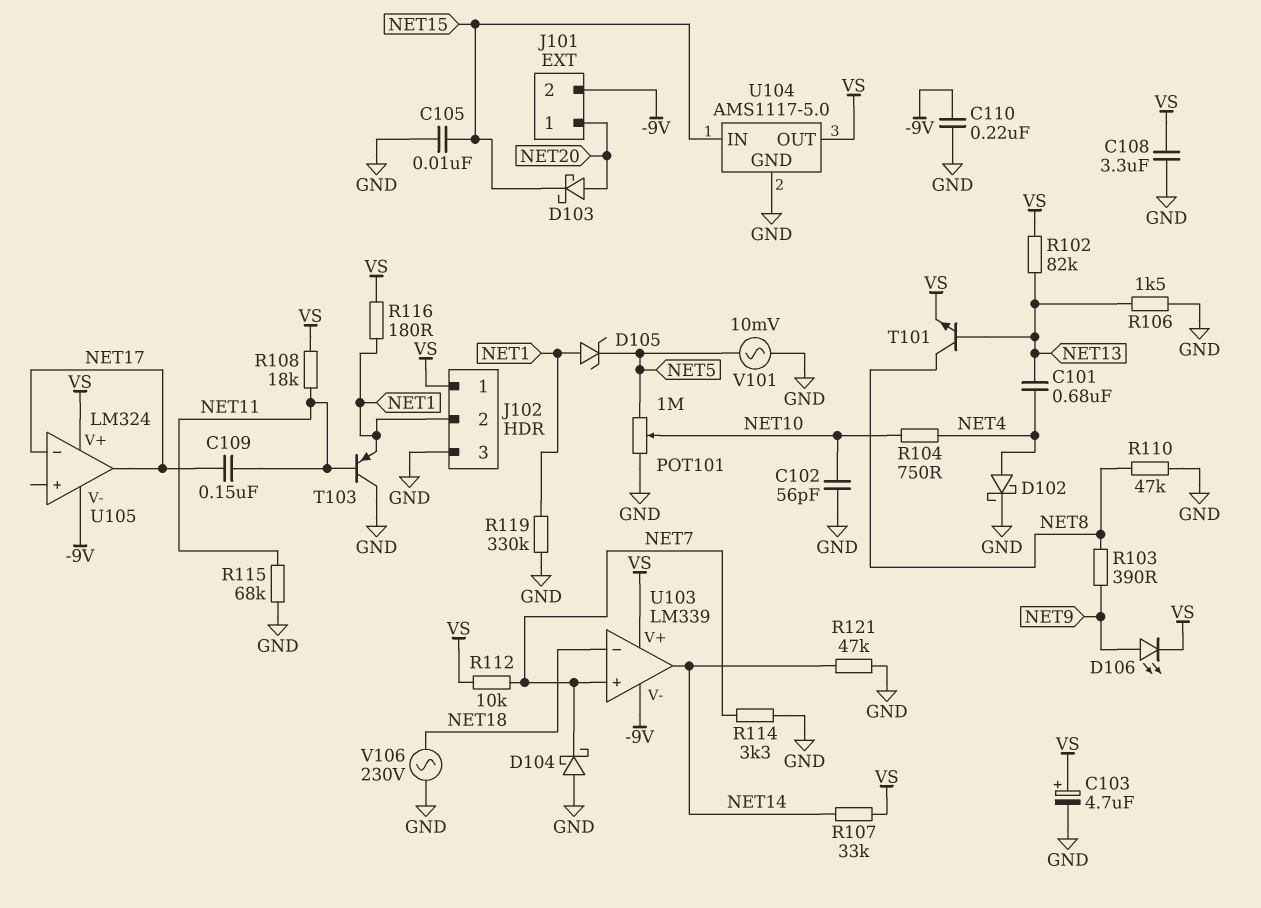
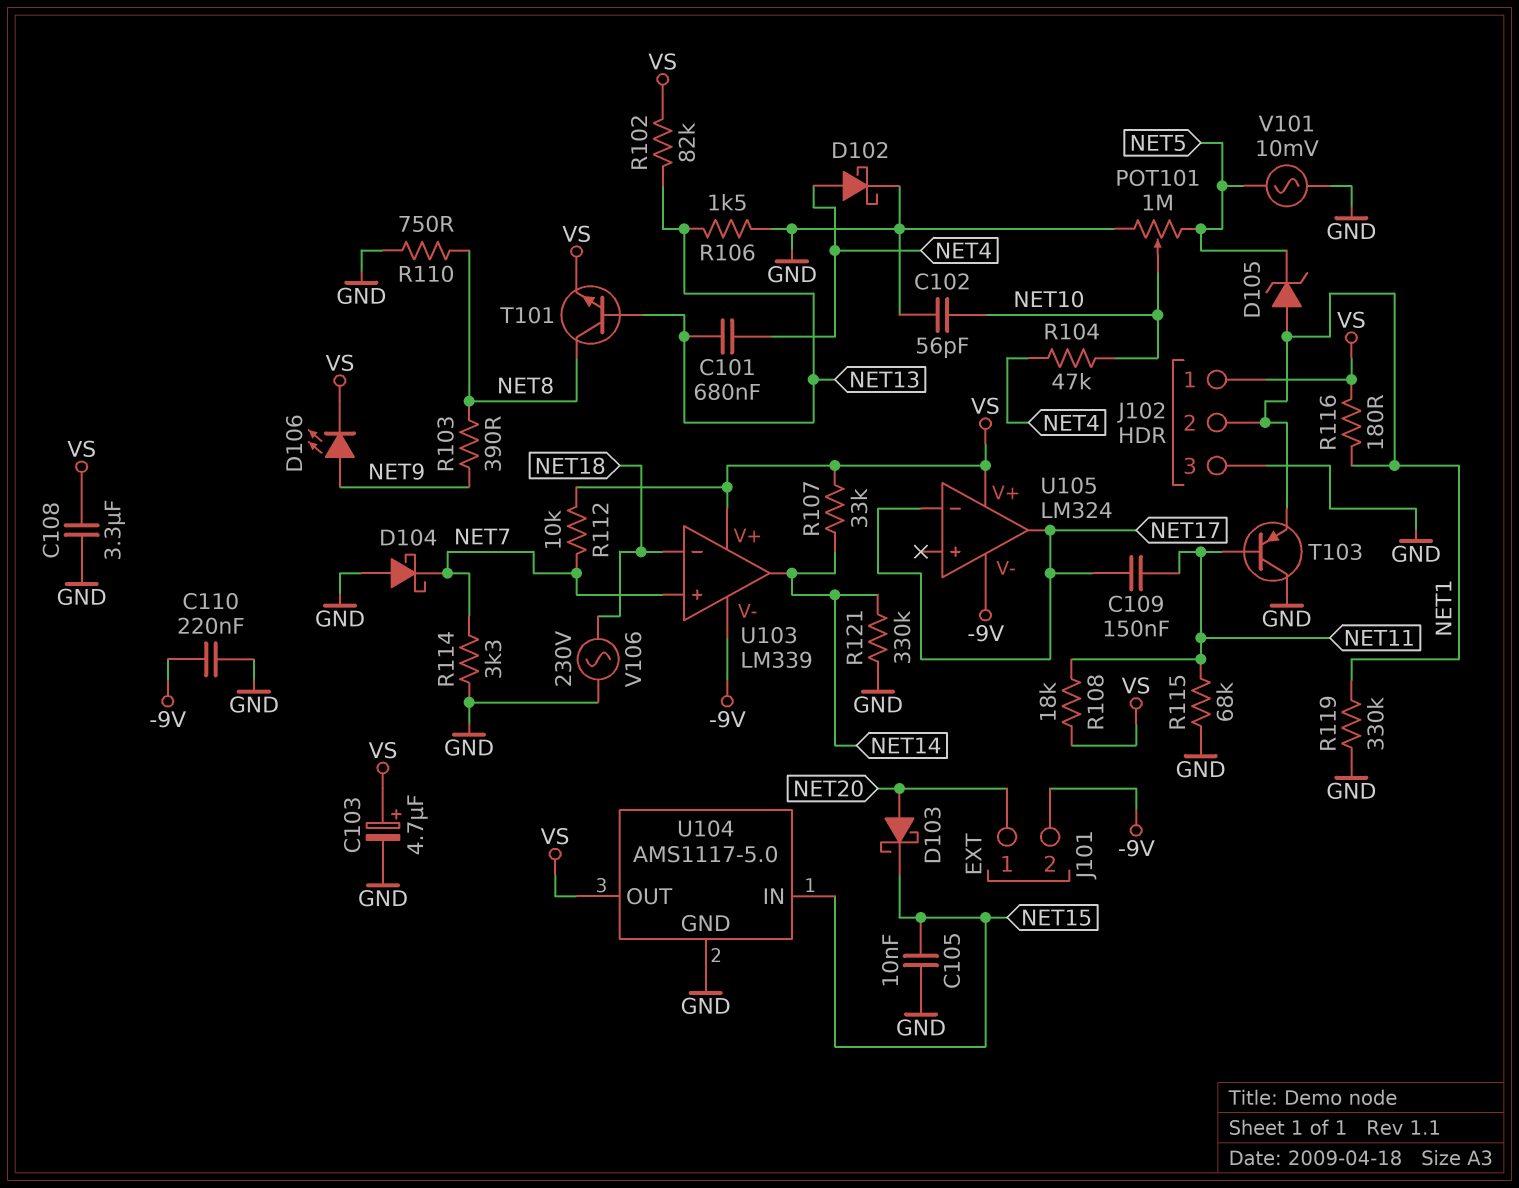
R104: 750 (NET4, NET10) -> 47k (NET4, NET10)
R110: 47k (GND, NET8) -> 750 (GND, NET8)
R121: 47k (GND, NET14) -> 330k (GND, NET14)

